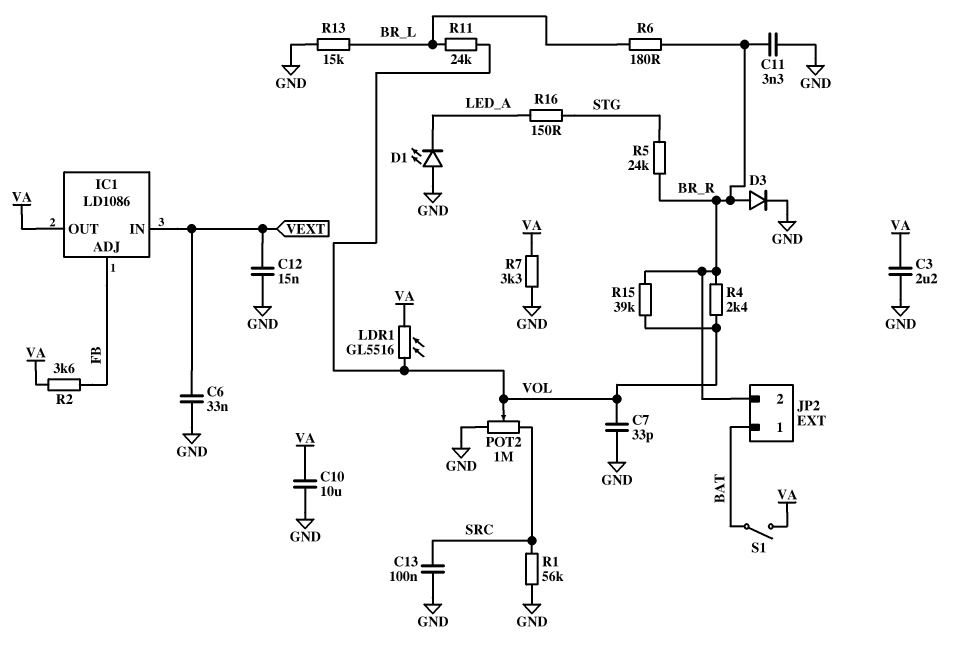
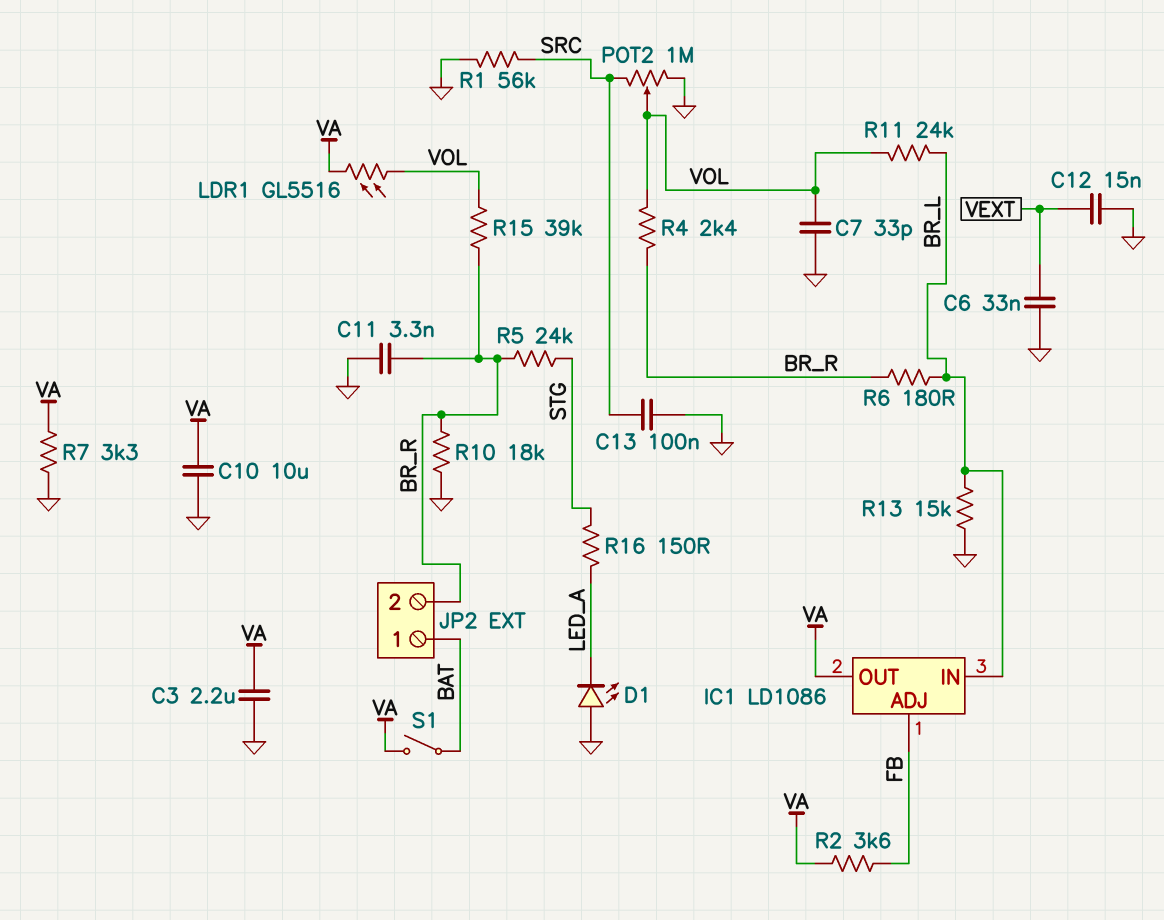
D3: diode (A BR_R, K GND) -> none
IC1 pin IN: VEXT -> BR_L
R10: none -> 18k (BR_R, GND)

